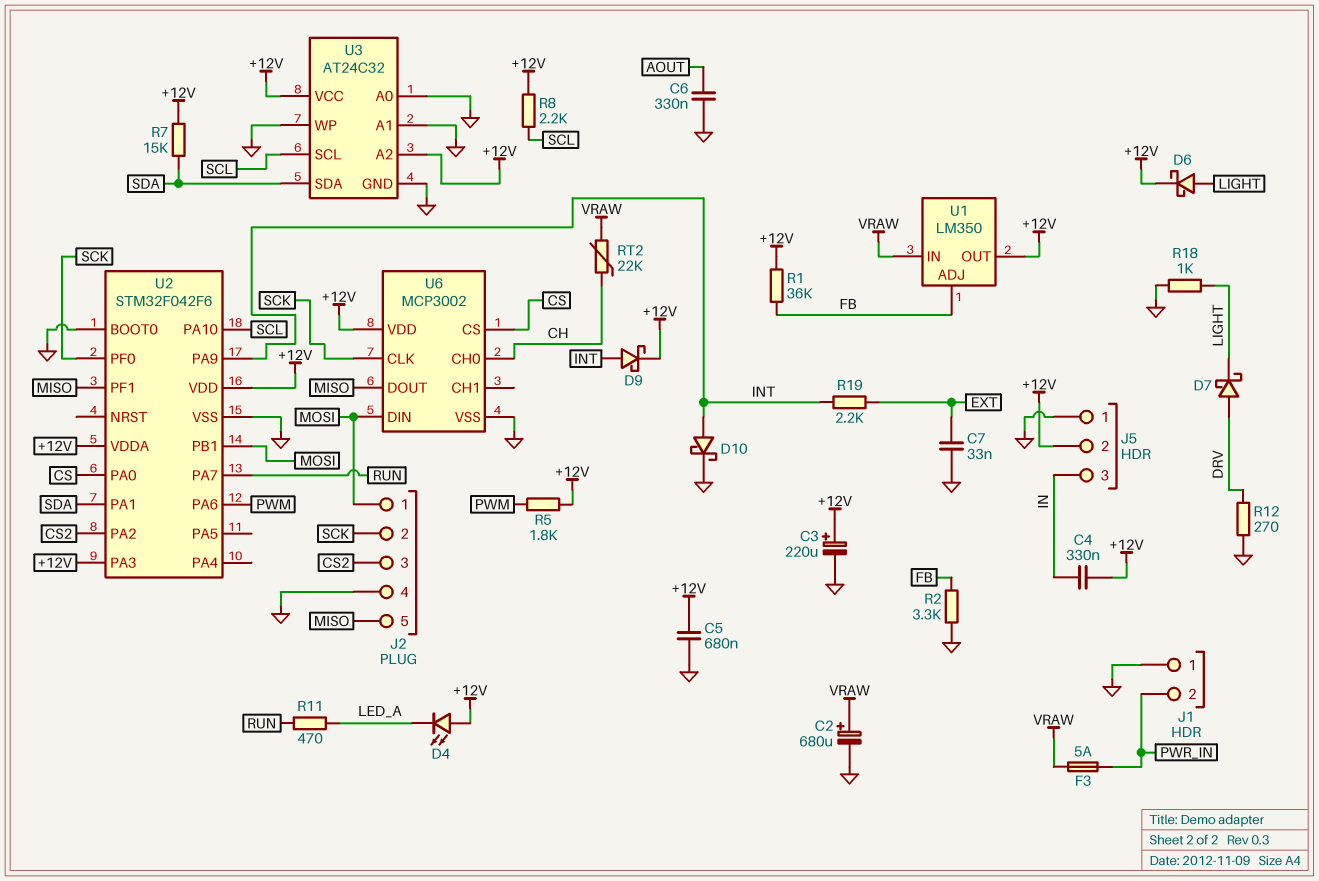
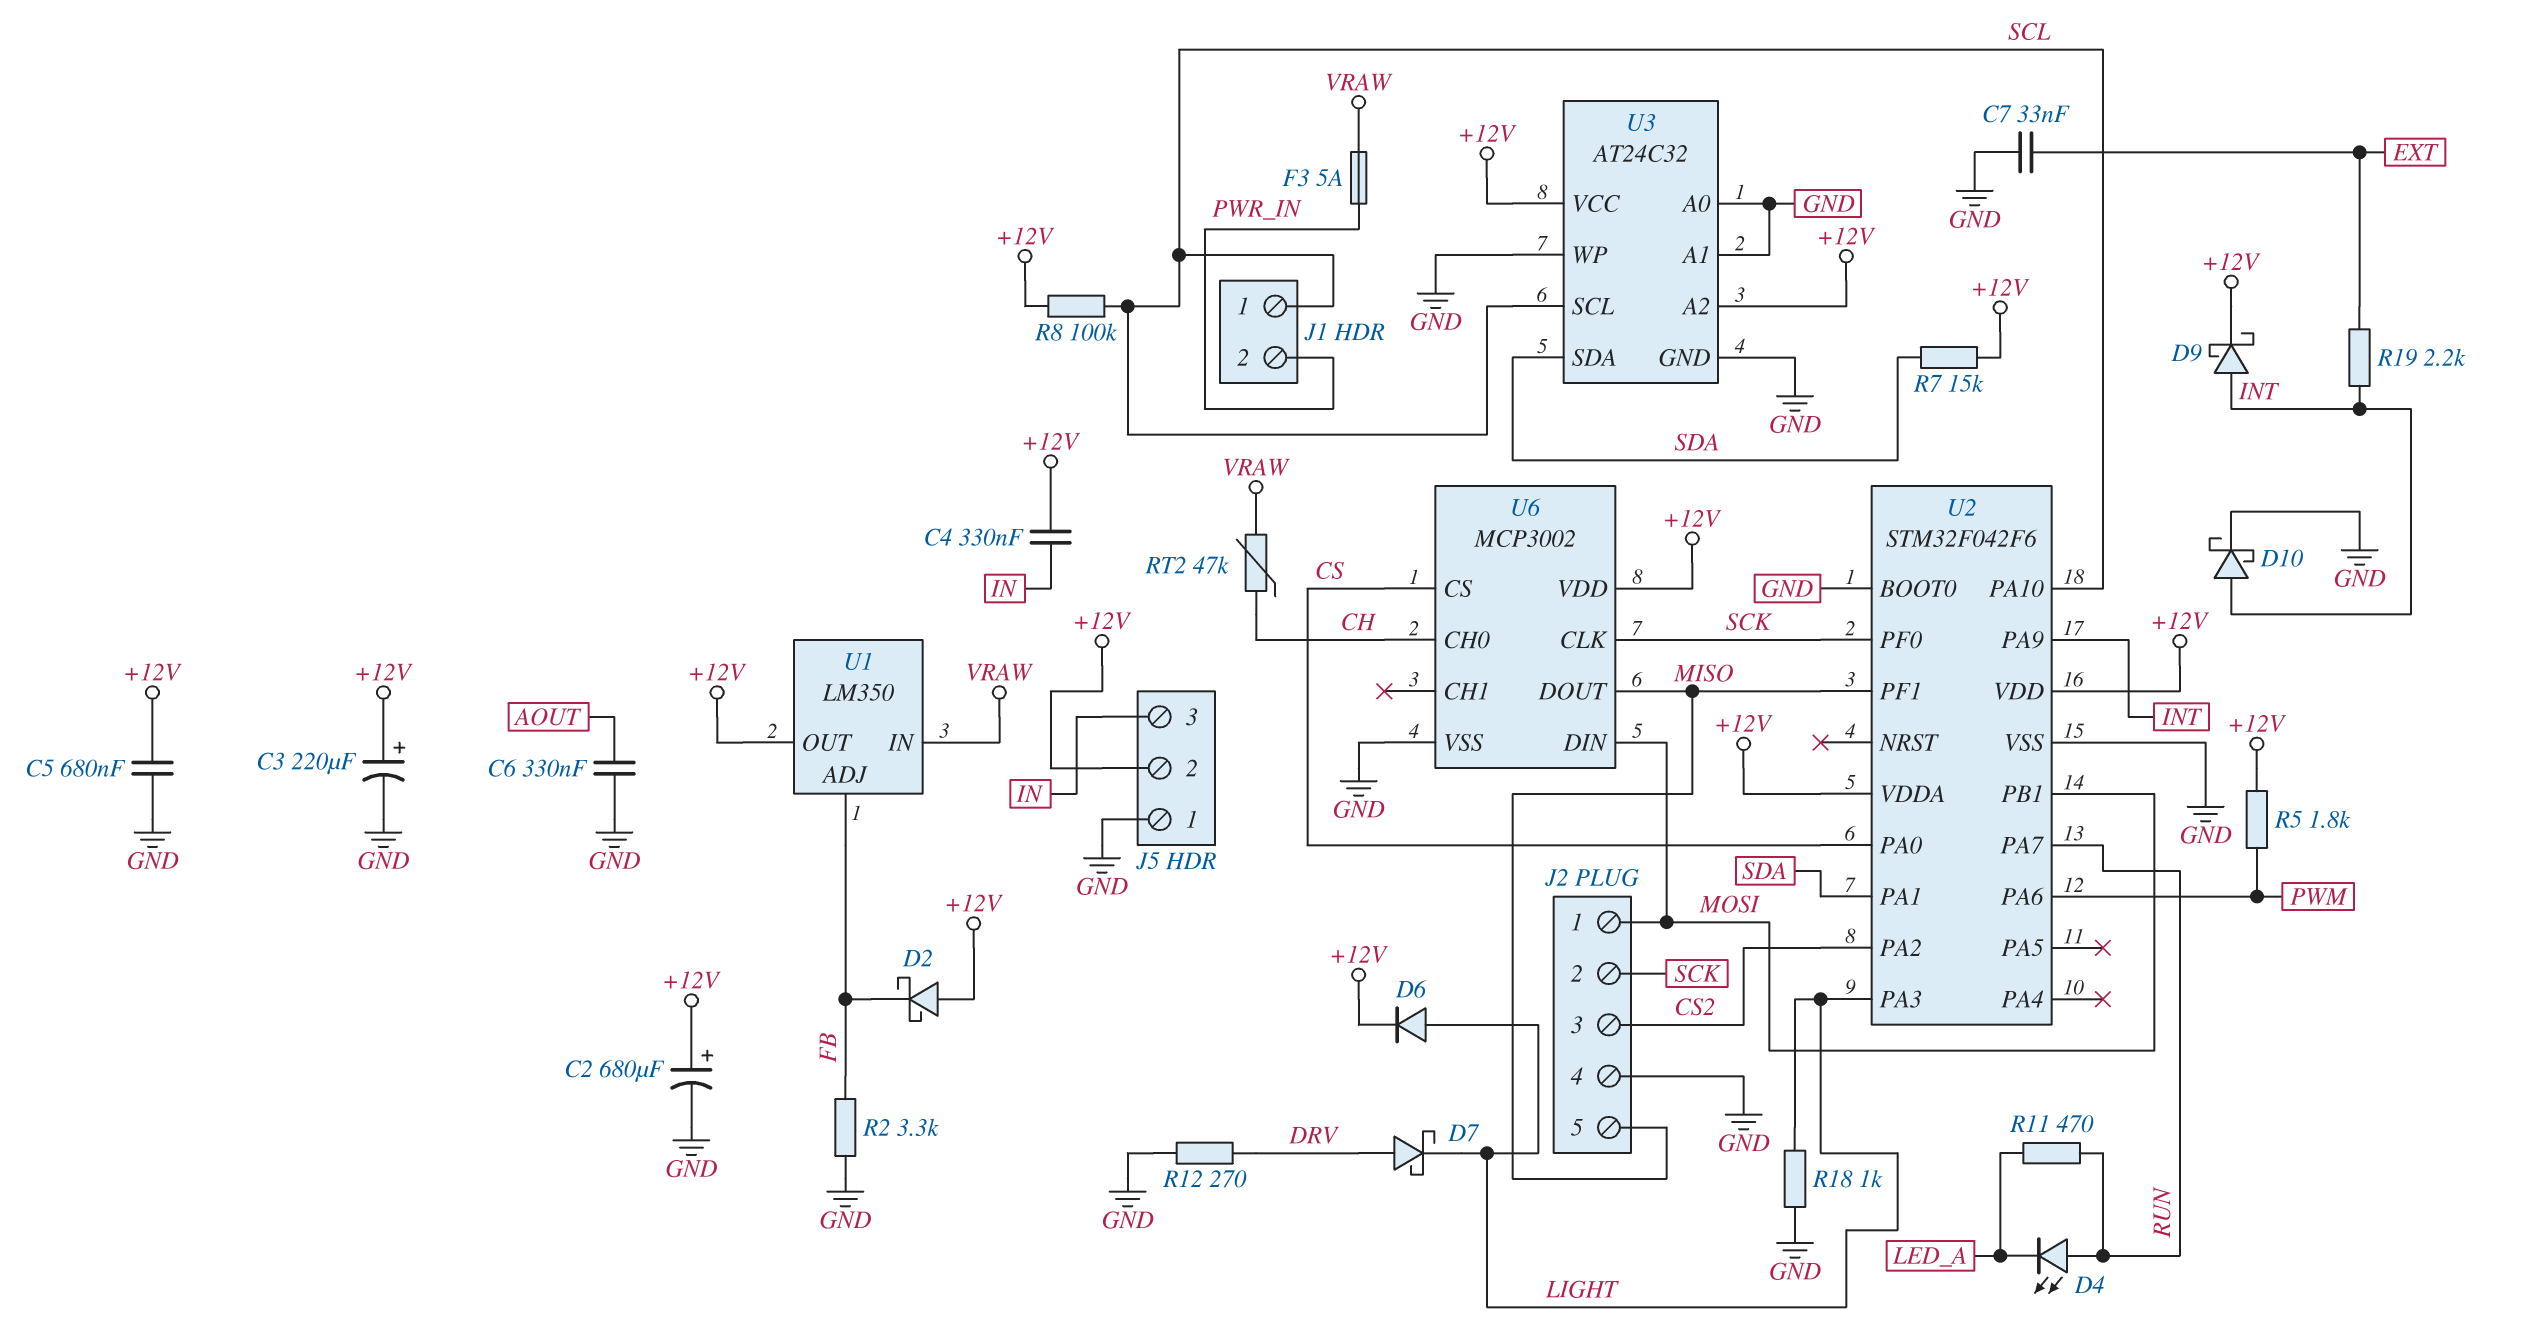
C2: 680uF (plus VRAW, minus GND) -> 680uF (plus +12V, minus GND)
D2: none -> schottky (A +12V, K FB)
D4: LED (A +12V, K LED_A) -> LED (A RUN, K LED_A)
D6: schottky (A LIGHT, K +12V) -> diode (A LIGHT, K +12V)
J1 pin 1: GND -> SCL
R1: 36k (+12V, FB) -> none
R8: 2.2k (+12V, SCL) -> 100k (+12V, SCL)
RT2: 22k (CH, VRAW) -> 47k (CH, VRAW)
U2 pin PA3: +12V -> LIGHT

